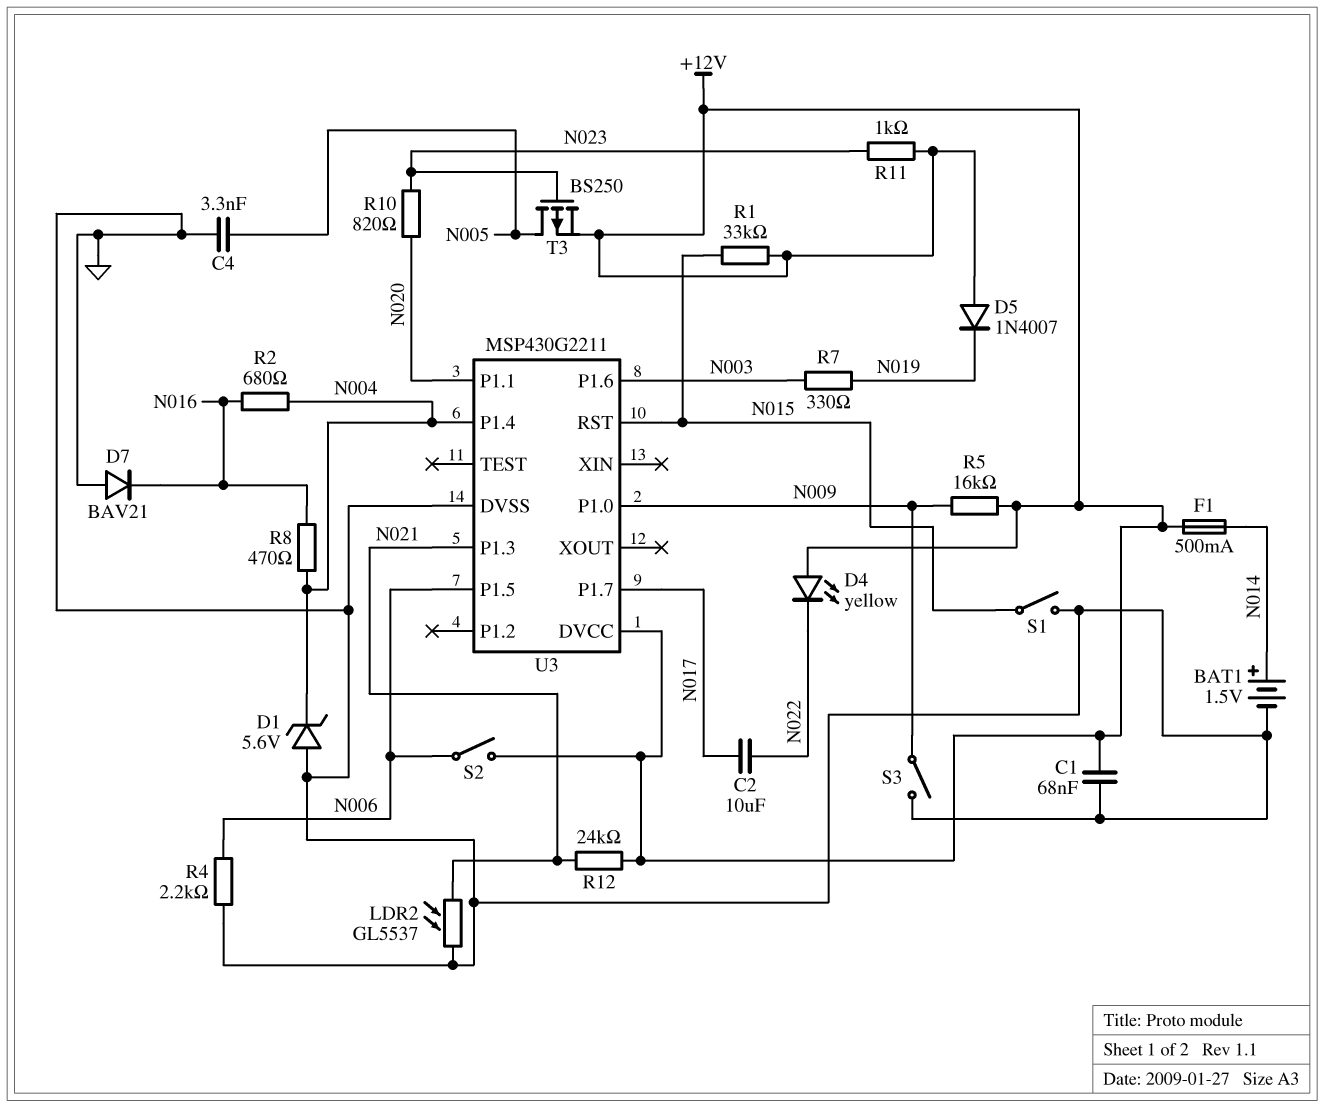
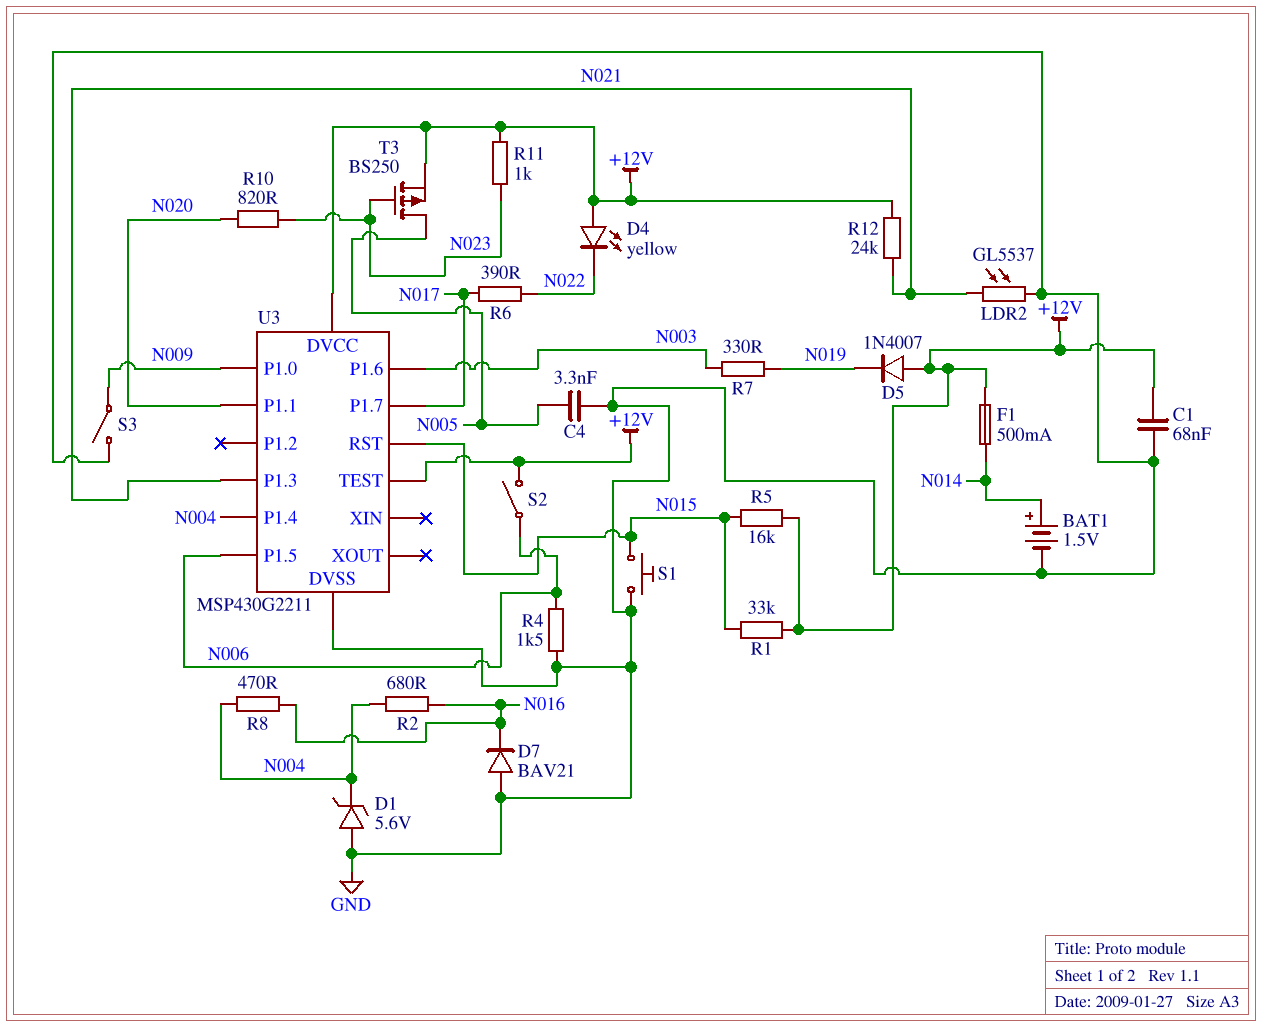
C2: 10uF (N017, N022) -> none
R4: 2.2k (GND, N006) -> 1.5k (GND, N006)
R5: 16k (+12V, N009) -> 16k (+12V, N015)
R6: none -> 390 (N017, N022)
S1: switch (GND, N015) -> button (GND, N015)
U3 pin TEST: none -> +12V

